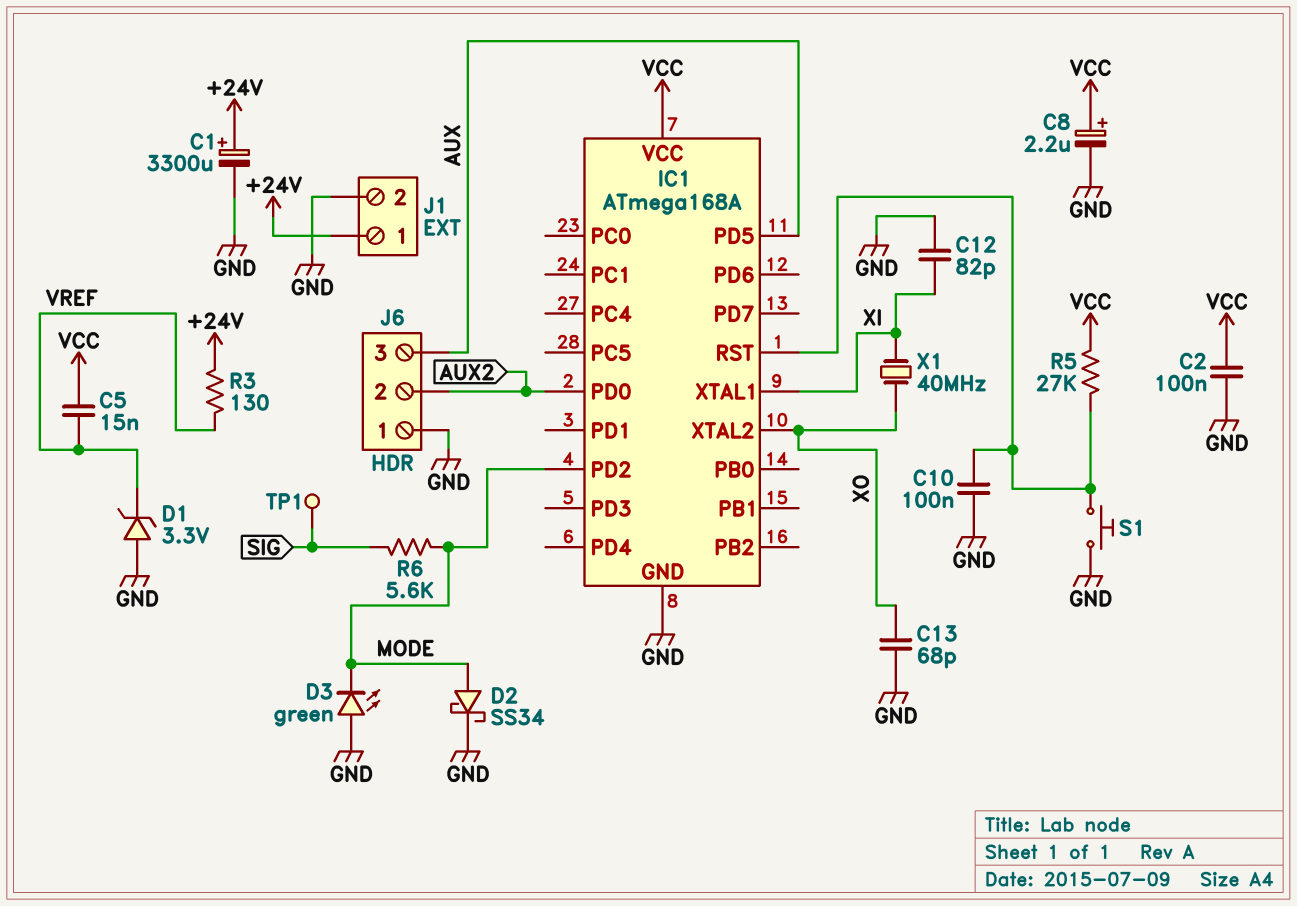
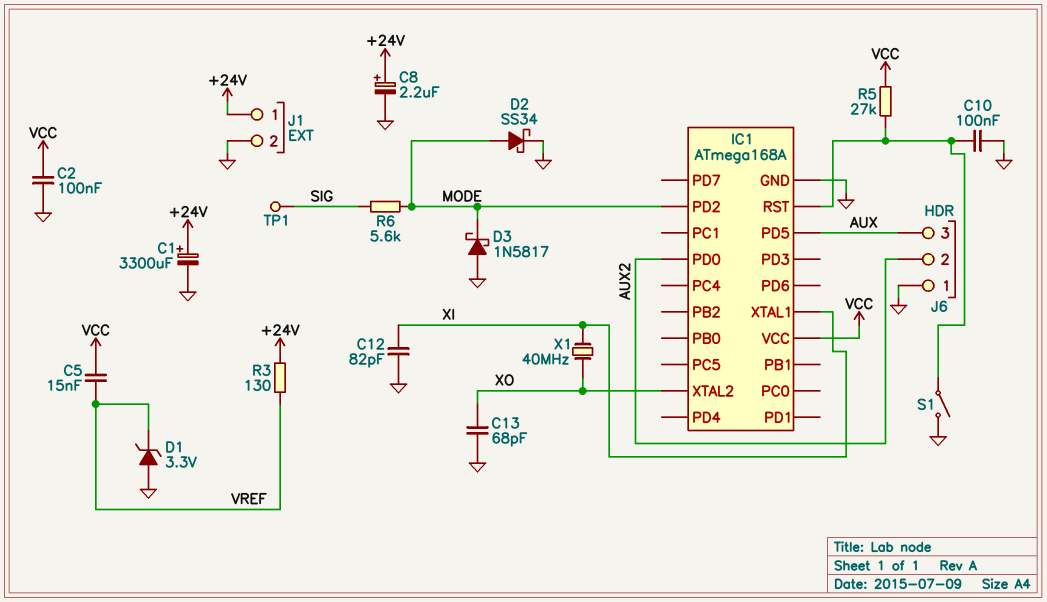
C8: 2.2uF (plus VCC, minus GND) -> 2.2uF (plus +24V, minus GND)
D3: LED green (A GND, K MODE) -> schottky 1N5817 (A GND, K MODE)
S1: button (GND, IC1/RST) -> switch (GND, IC1/RST)

